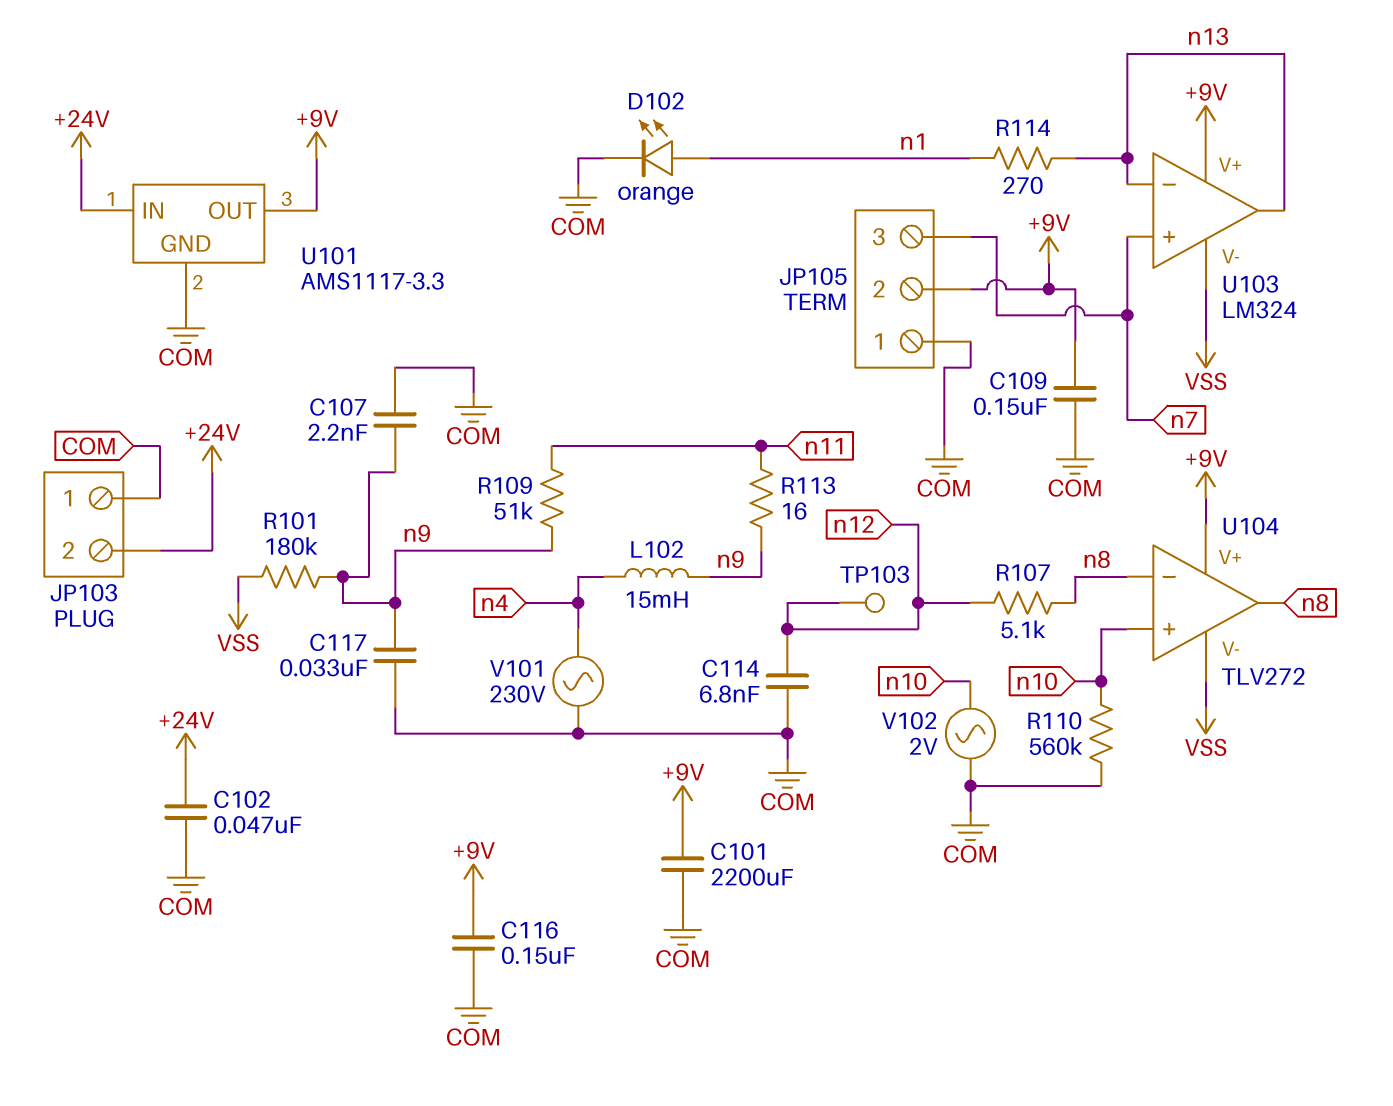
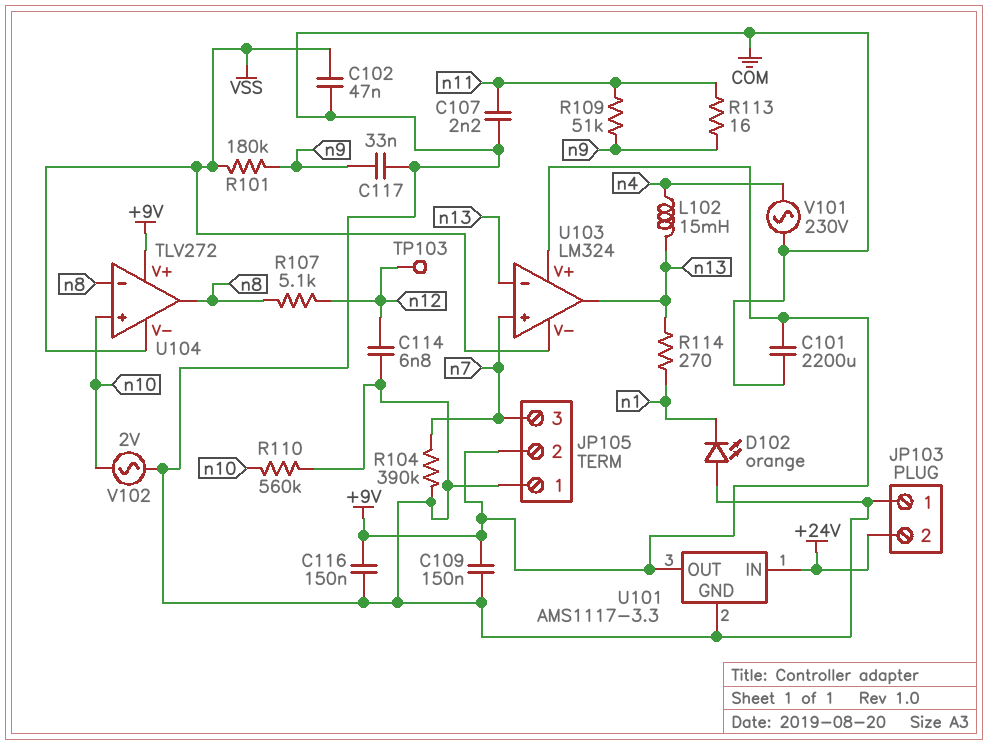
C102: 47nF (+24V, COM) -> 47nF (COM, VSS)
C107: 2.2nF (COM, n9) -> 2.2nF (COM, n11)
D102: LED orange (A n1, K COM) -> LED orange (A COM, K n1)
L102: 15mH (n4, n9) -> 15mH (n4, n13)
R104: none -> 390k (COM, n7)

